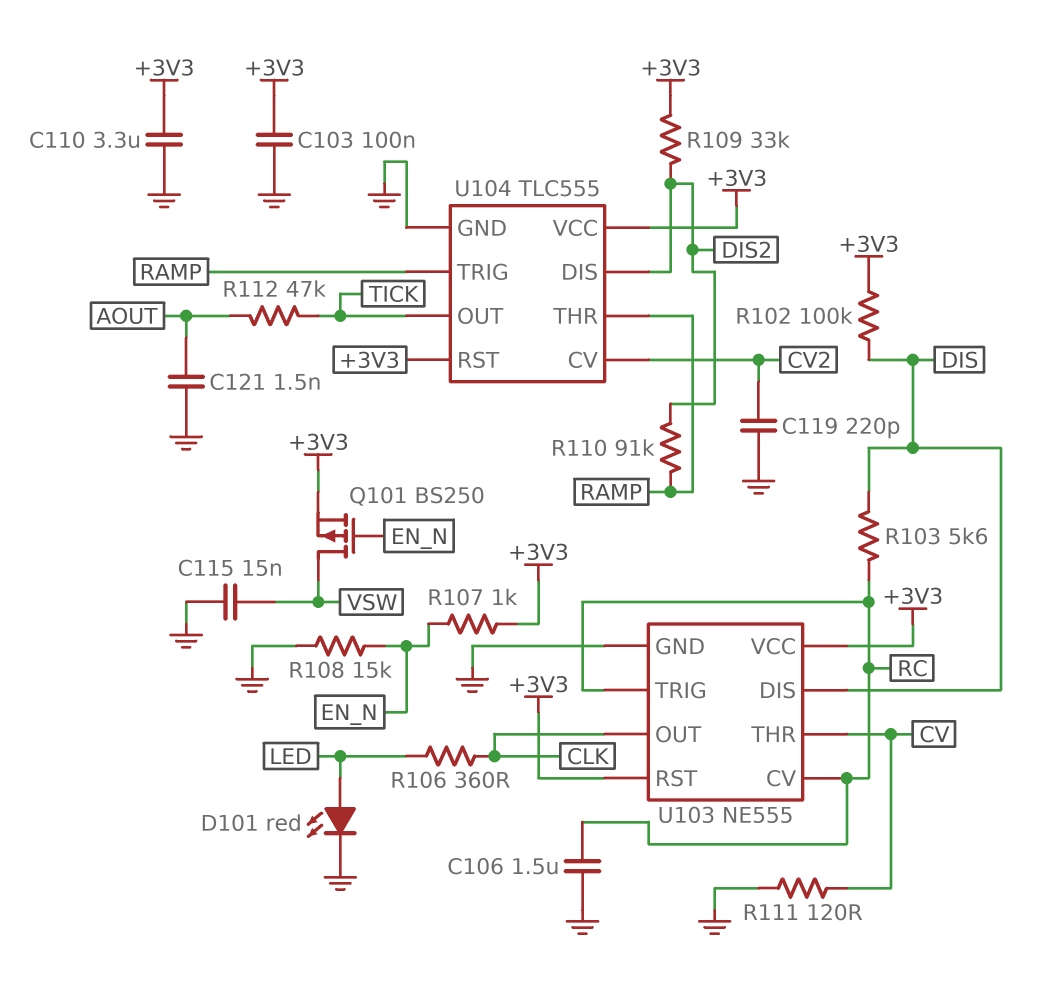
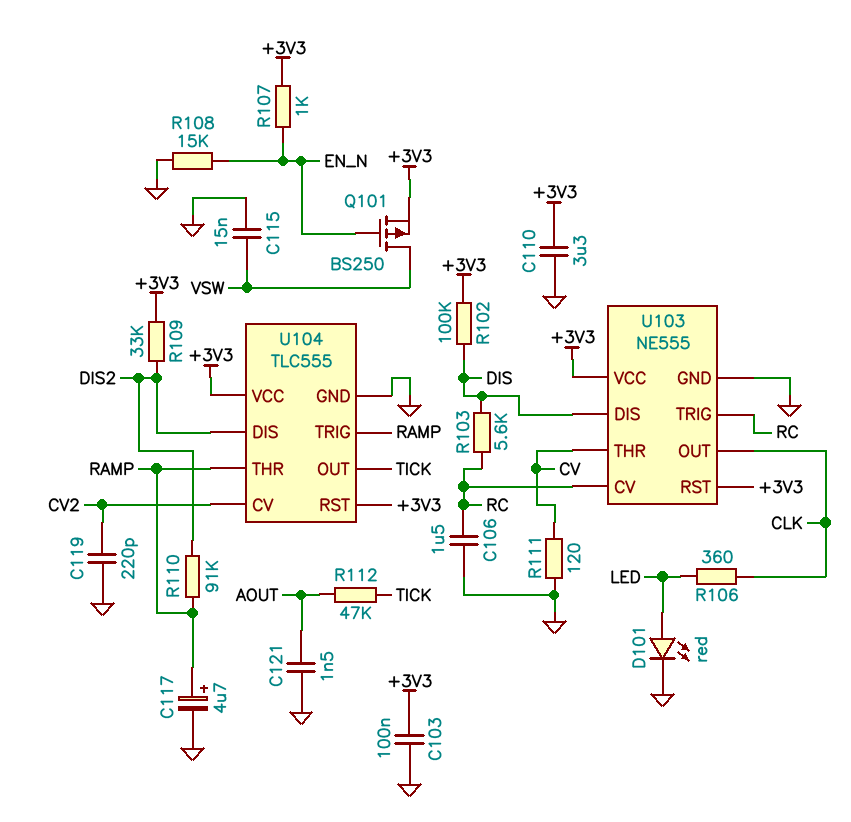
C117: none -> 4.7uF (plus RAMP, minus GND)

